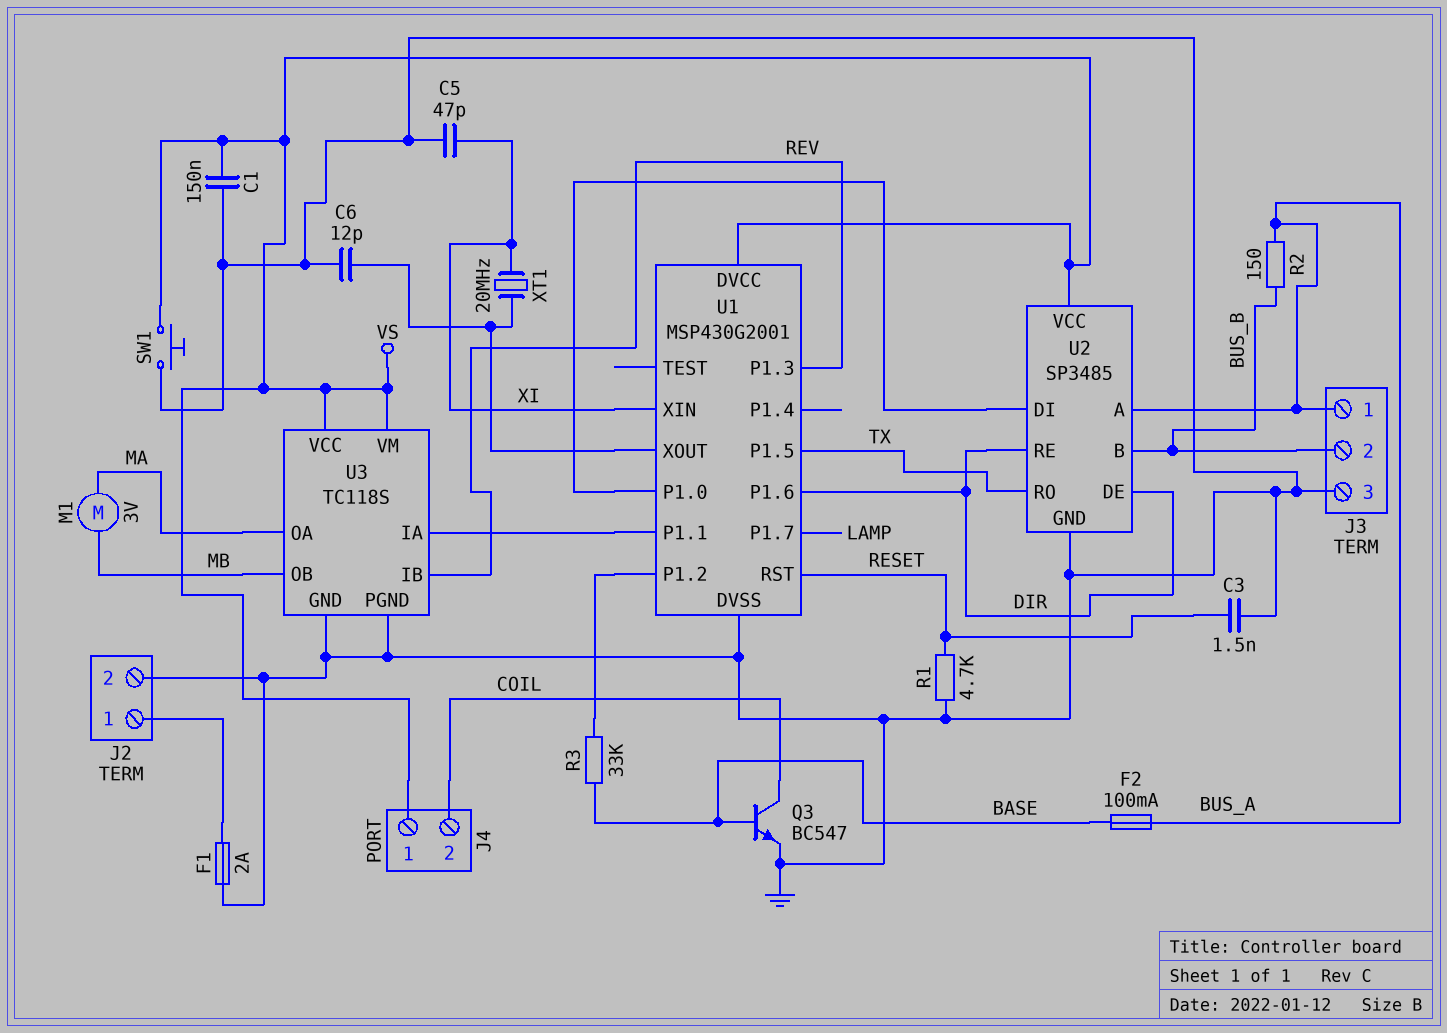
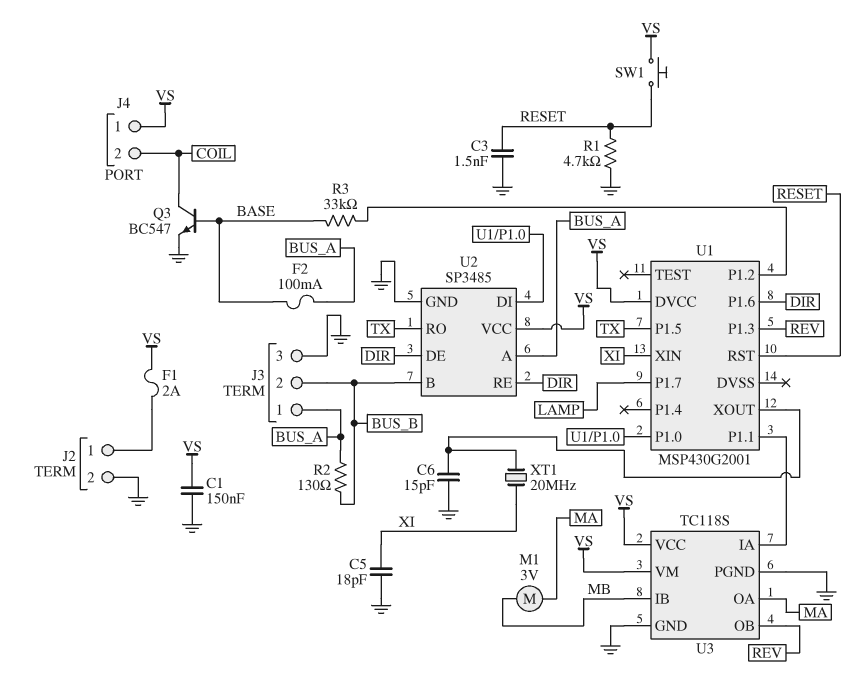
C5: 47pF (GND, XI) -> 18pF (GND, XI)
C6: 12pF (GND, U1/XOUT) -> 15pF (GND, U1/XOUT)
F1: 2A (GND, J2/1) -> 2A (J2/1, VS)
R2: 150 (BUS_A, BUS_B) -> 130 (BUS_A, BUS_B)
SW1: button (GND, VS) -> button (RESET, VS)
U1 pin DVSS: GND -> none
U3 pin IB: REV -> MB
U3 pin OB: MB -> REV

